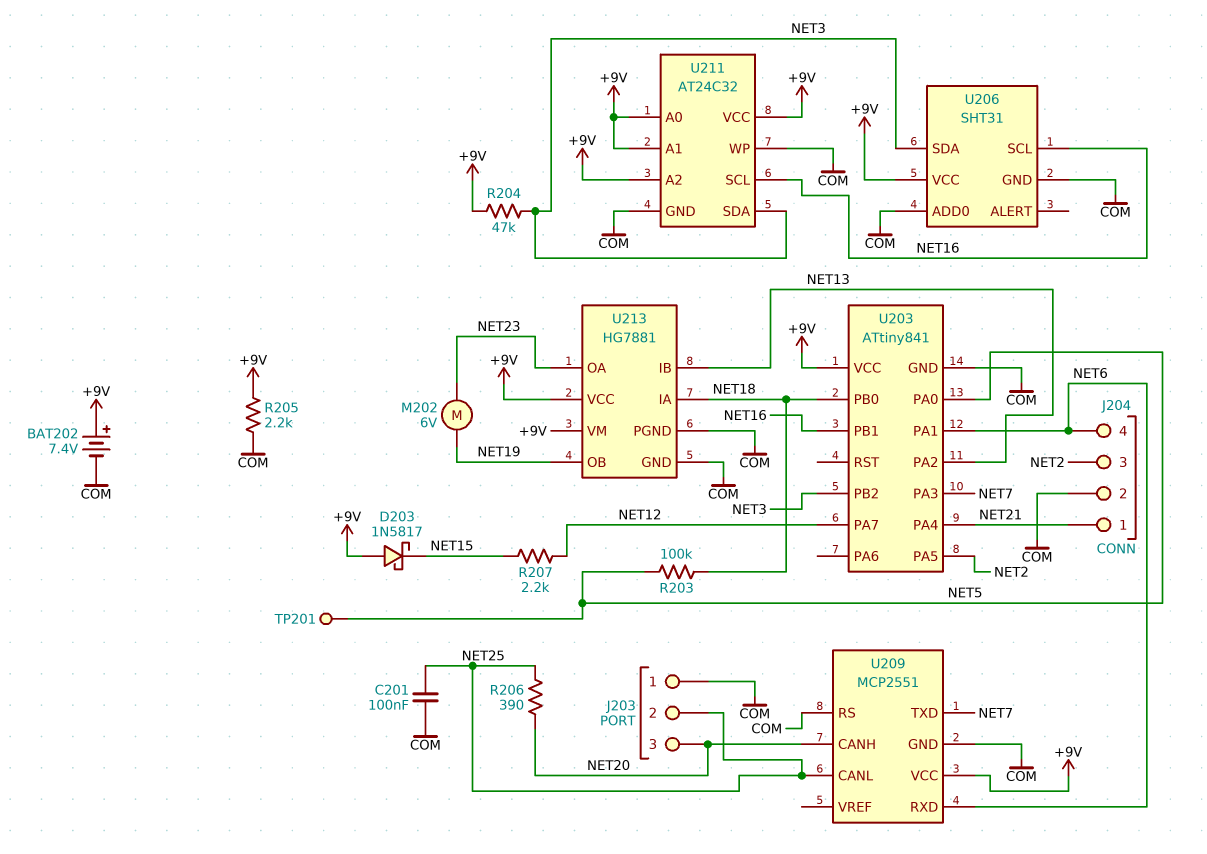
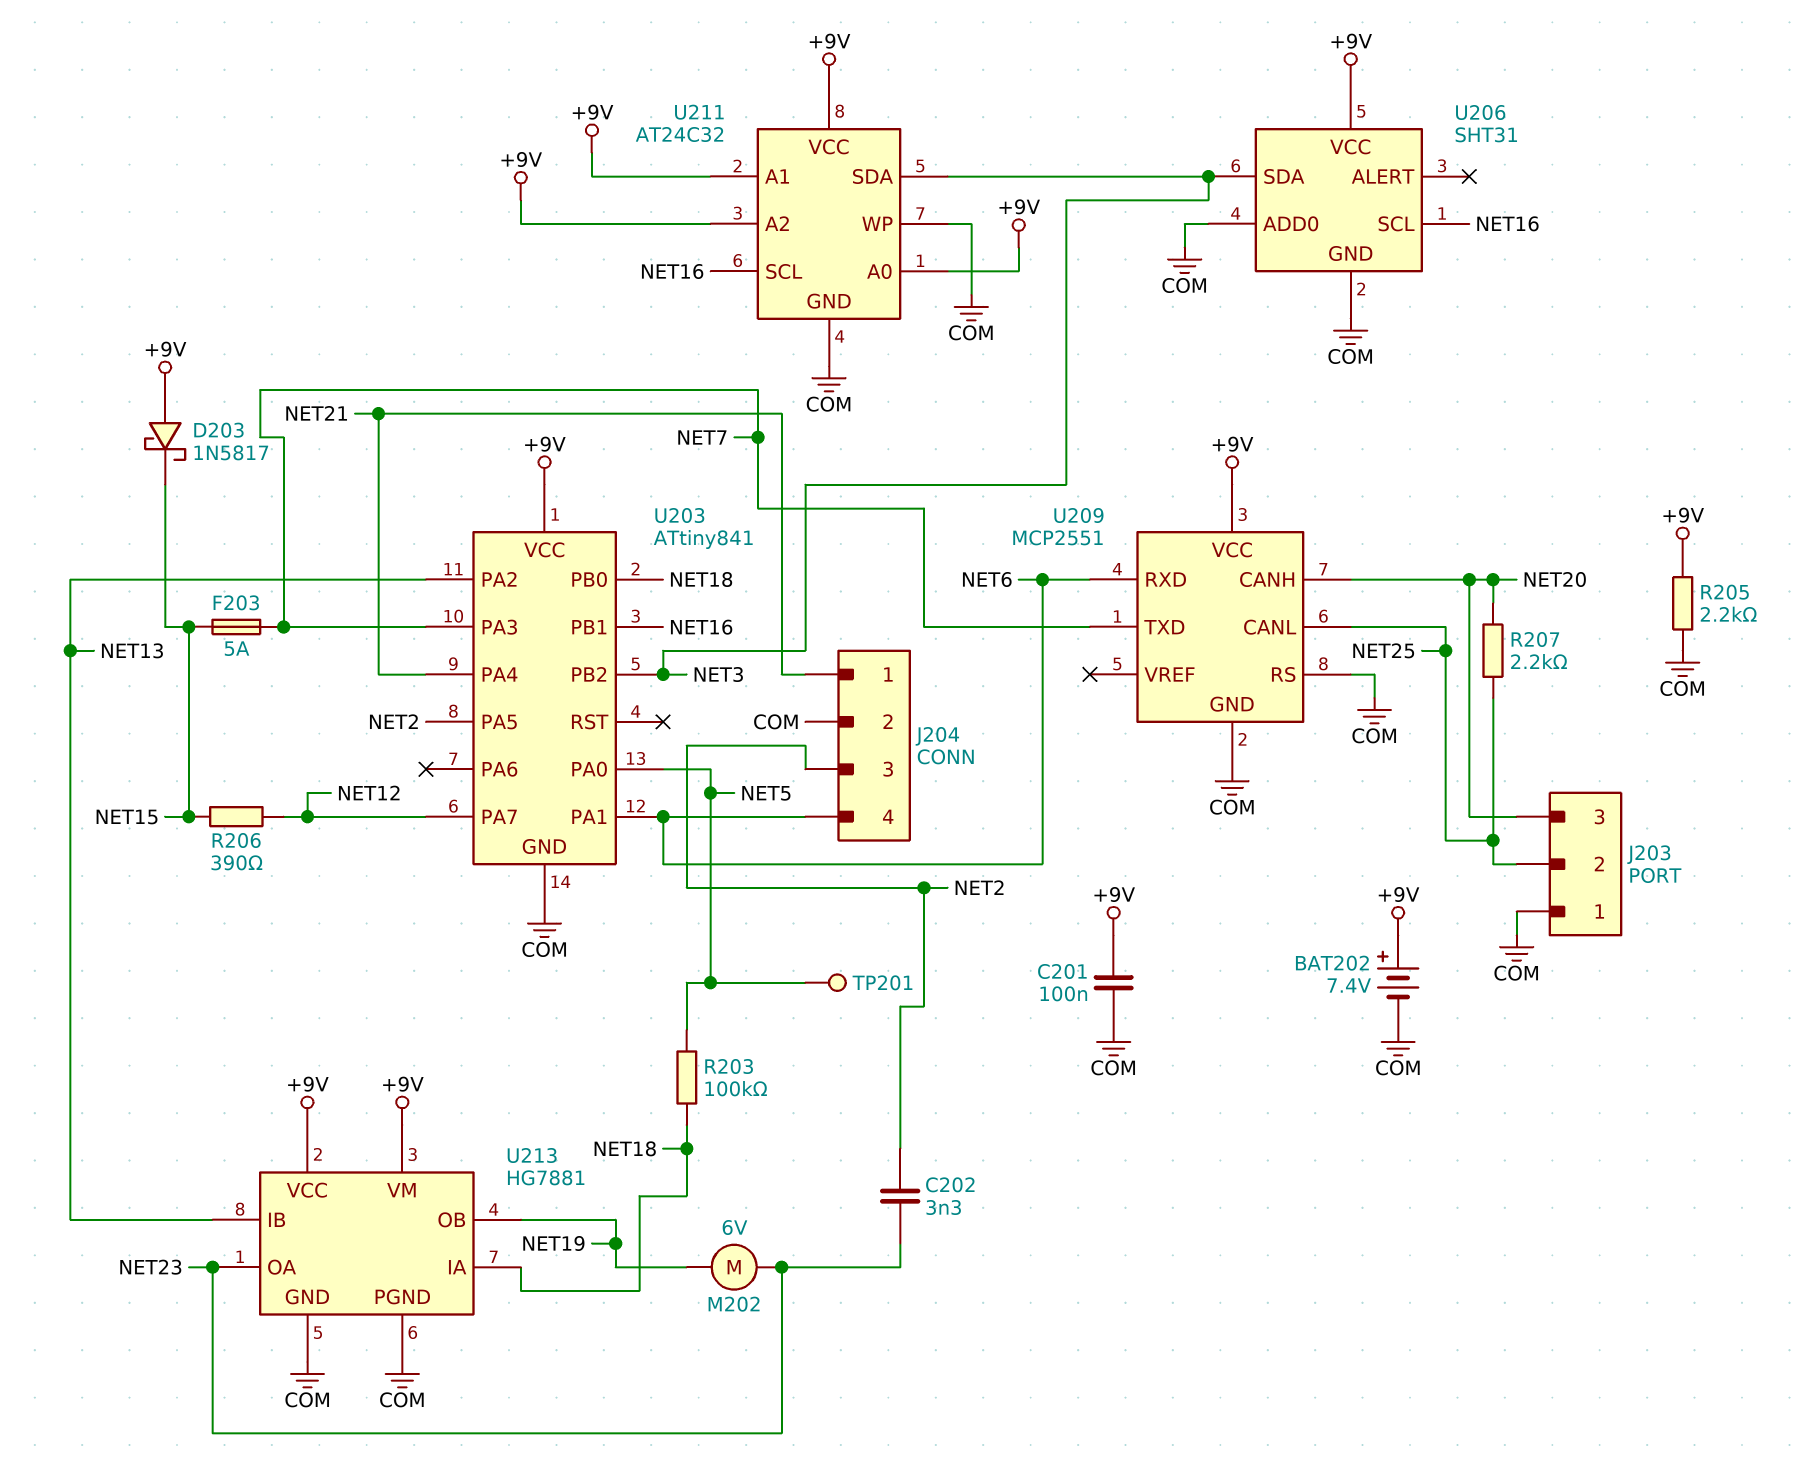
C201: 100nF (COM, NET25) -> 100nF (+9V, COM)
C202: none -> 3.3nF (NET2, NET23)
F203: none -> 5A (NET7, NET15)
R204: 47k (+9V, NET3) -> none
R206: 390 (NET20, NET25) -> 390 (NET12, NET15)
R207: 2.2k (NET12, NET15) -> 2.2k (NET20, NET25)

